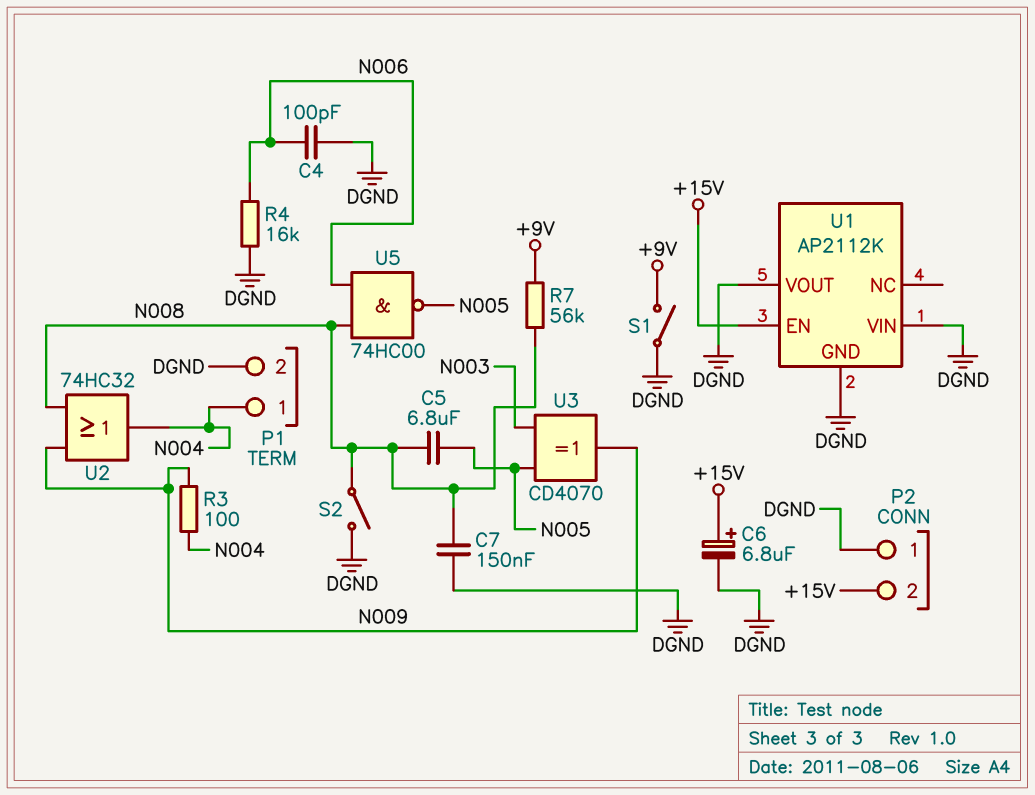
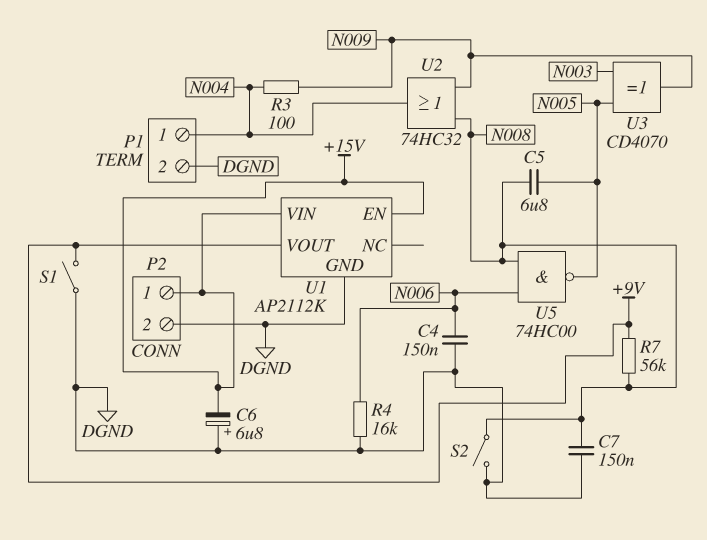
C4: 100pF (DGND, N006) -> 150nF (DGND, N006)
C6: 6.8uF (plus +15V, minus DGND) -> 6.8uF (plus DGND, minus +15V)
P2 pin 1: DGND -> +15V
P2 pin 2: +15V -> DGND
U1 pin VIN: DGND -> +15V
U1 pin VOUT: DGND -> +9V

